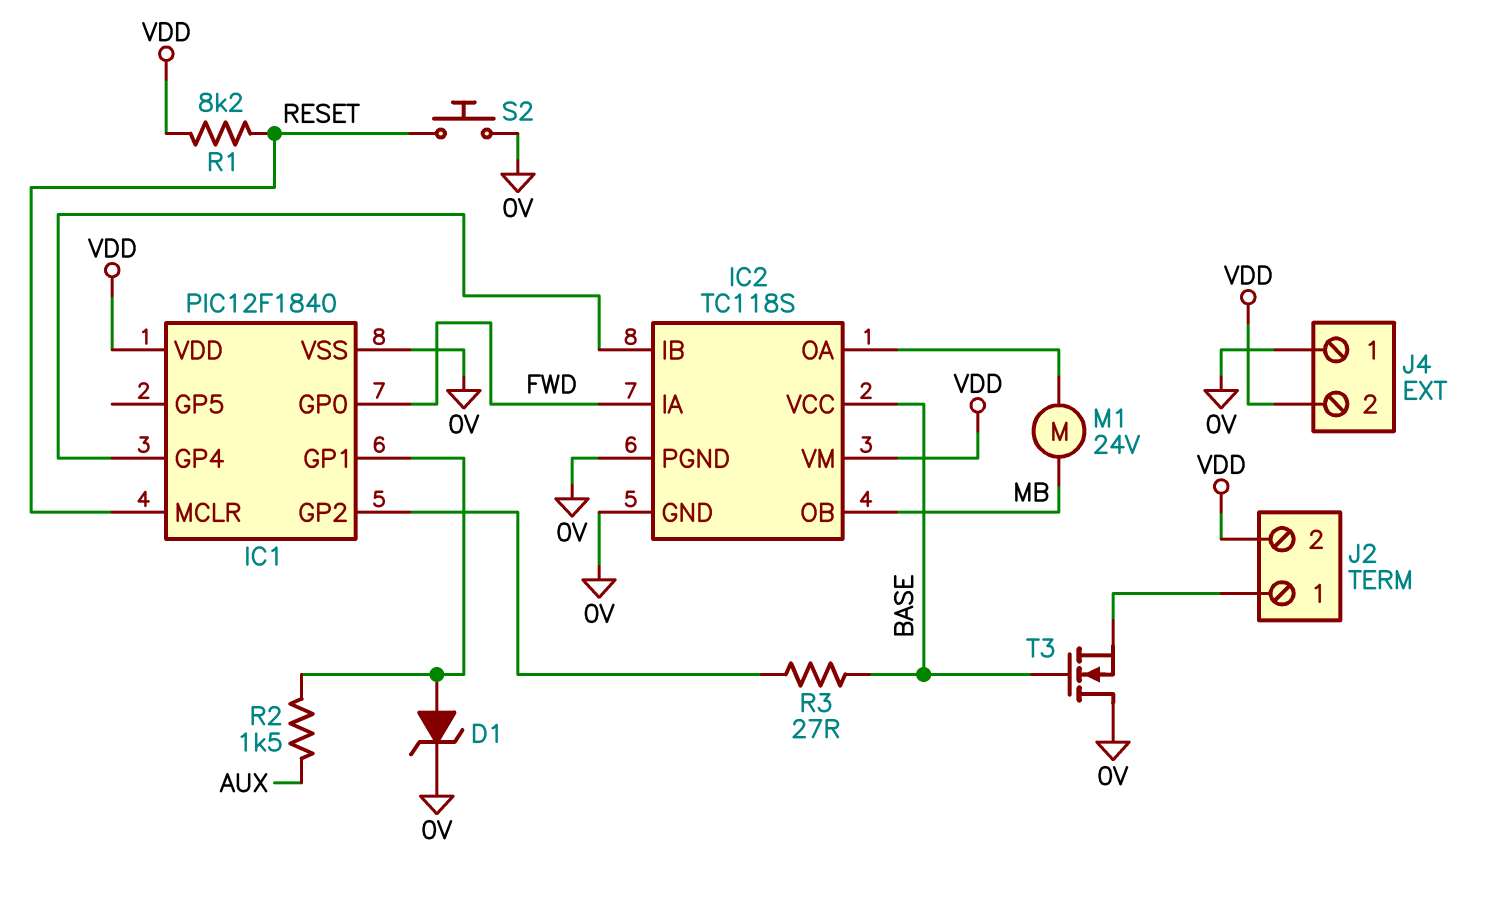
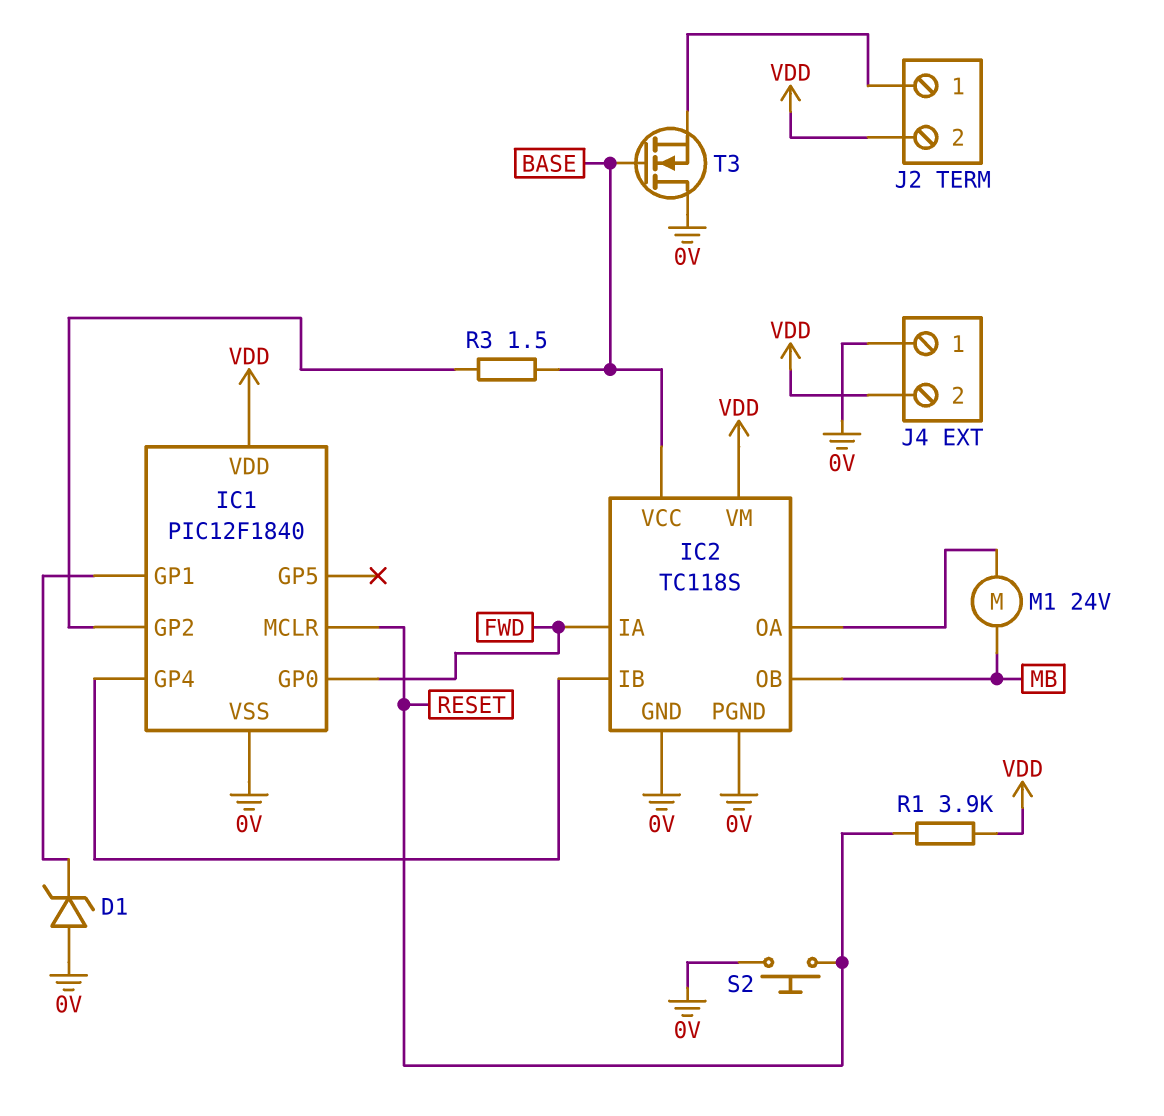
D1: zener (A IC1/GP1, K 0V) -> zener (A 0V, K IC1/GP1)
R1: 8.2k (RESET, VDD) -> 3.9k (RESET, VDD)
R2: 1.5k (AUX, IC1/GP1) -> none
R3: 27 (BASE, IC1/GP2) -> 1.5 (BASE, IC1/GP2)

